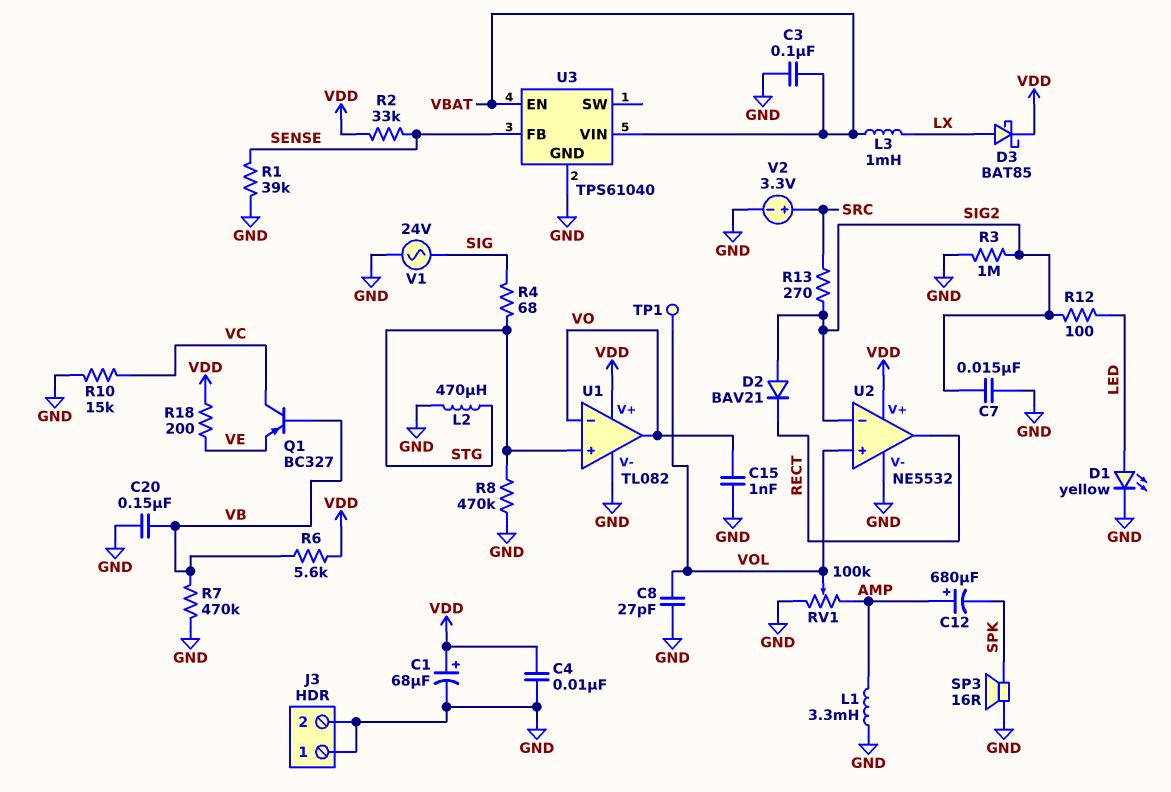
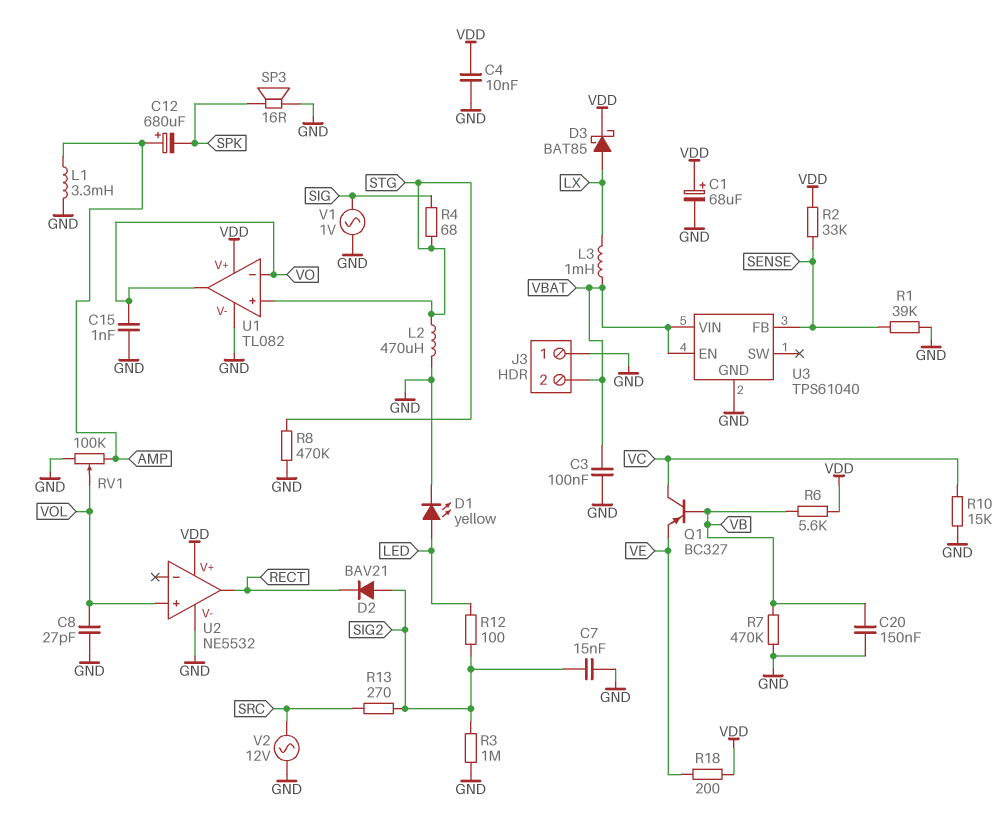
J3 pin 2: GND -> VBAT
TP1: test point (VOL) -> none
U2 pin in-: SIG2 -> none
V1: AC 24V (GND, SIG) -> AC 1V (GND, SIG)
V2: 3.3V (plus SRC, minus GND) -> AC 12V (GND, SRC)

